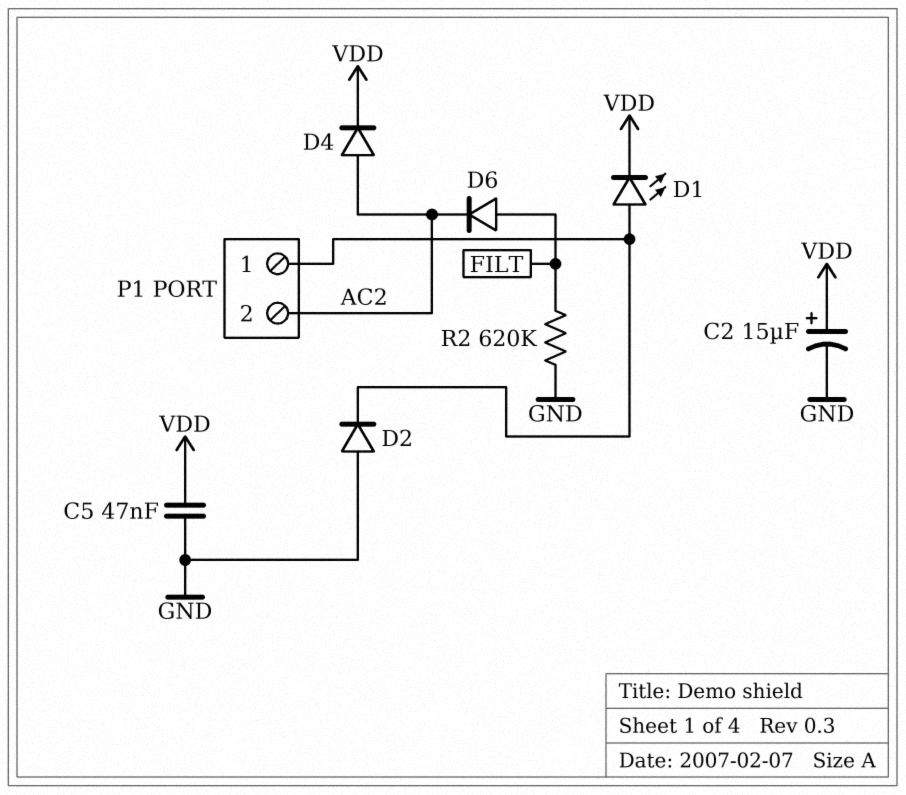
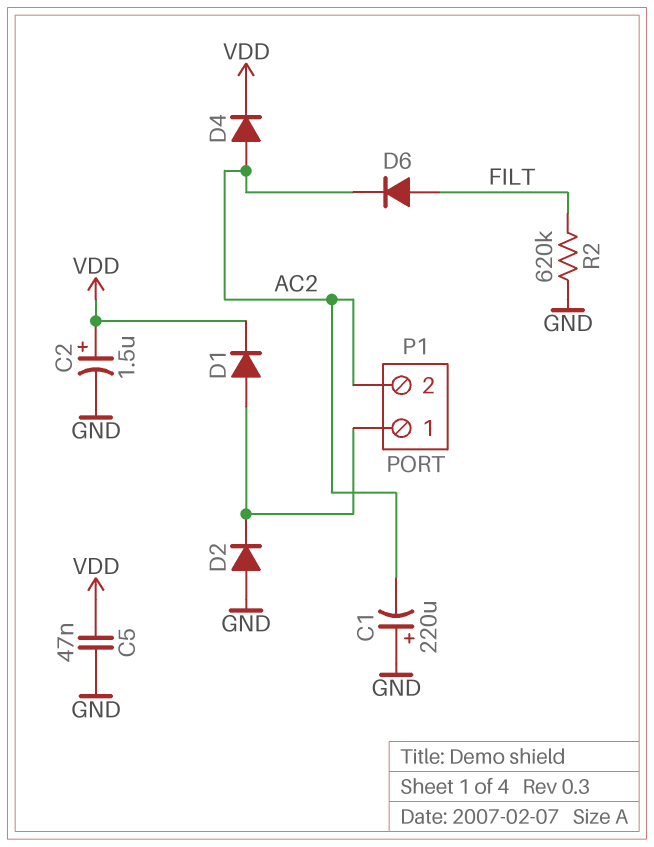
C1: none -> 220uF (plus GND, minus AC2)
C2: 15uF (plus VDD, minus GND) -> 1.5uF (plus VDD, minus GND)
D1: LED (A P1/1, K VDD) -> diode (A P1/1, K VDD)

